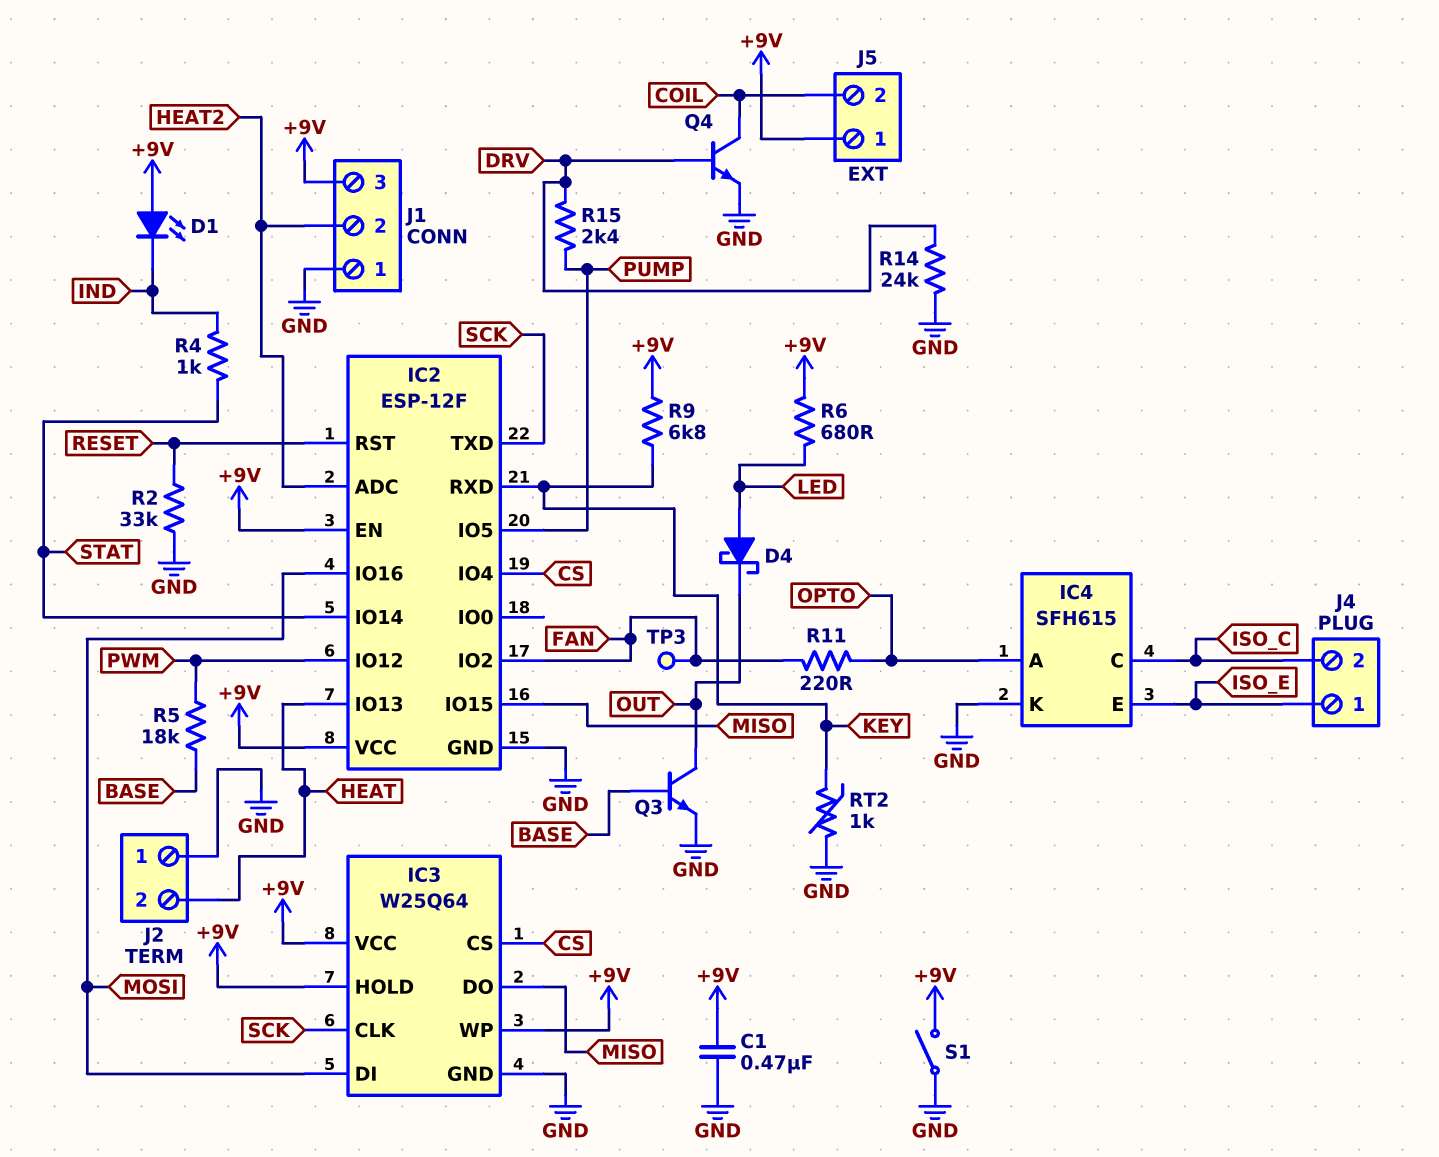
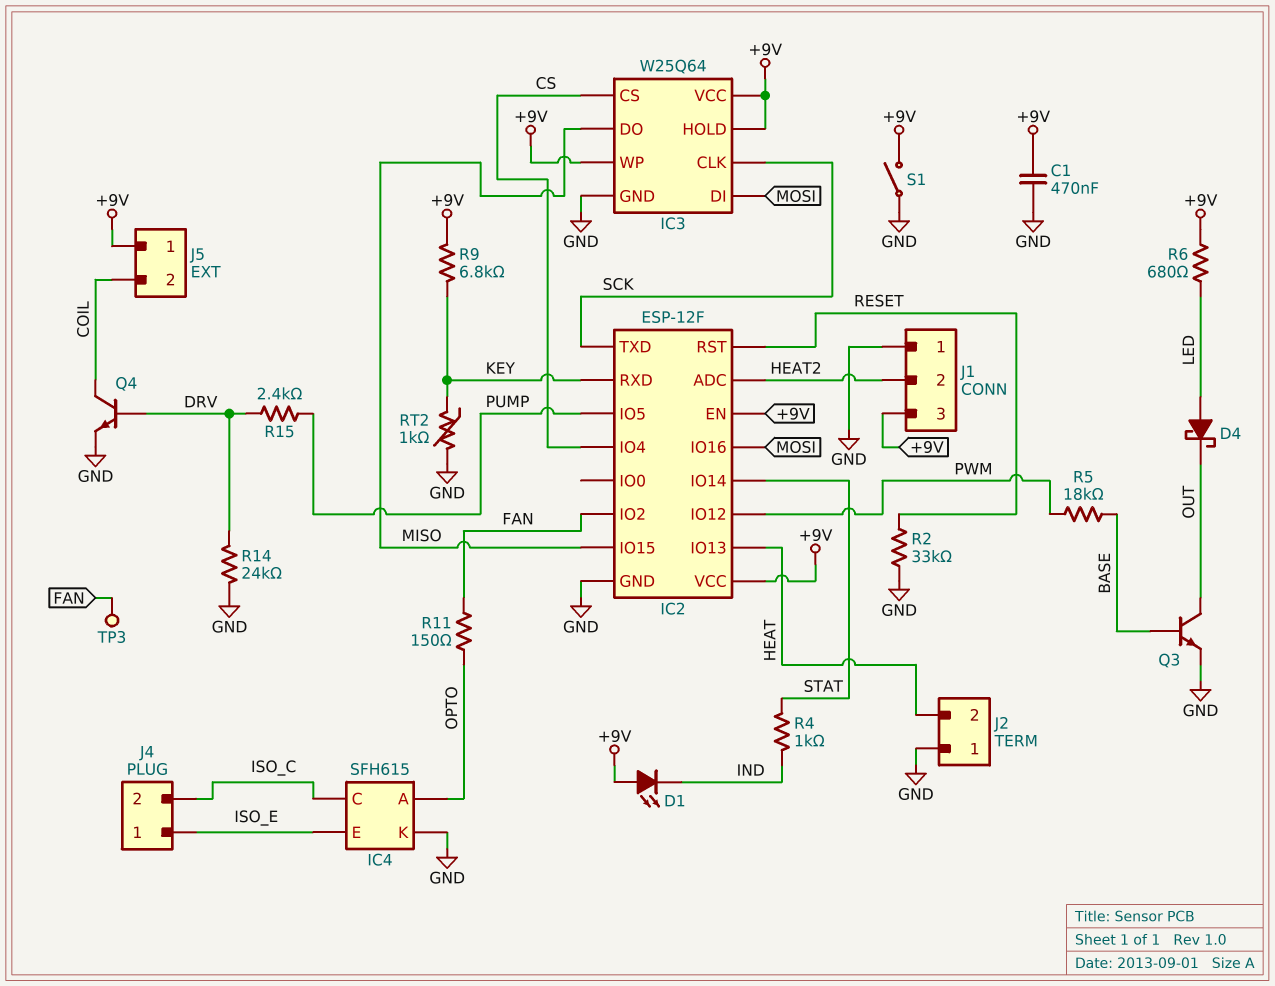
R11: 220 (FAN, OPTO) -> 150 (FAN, OPTO)

